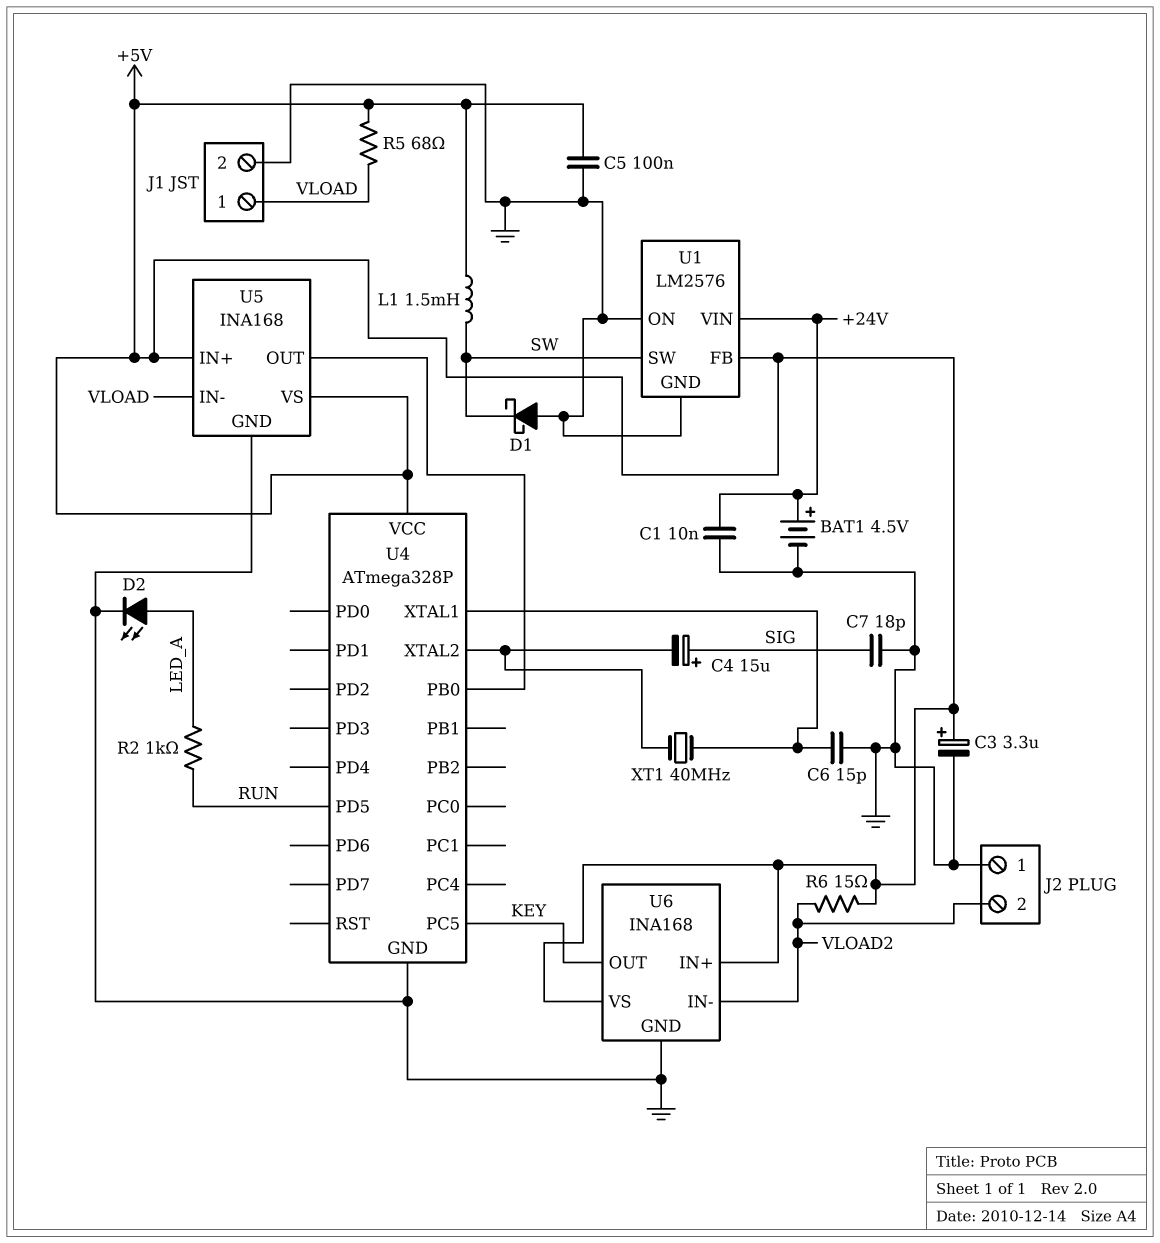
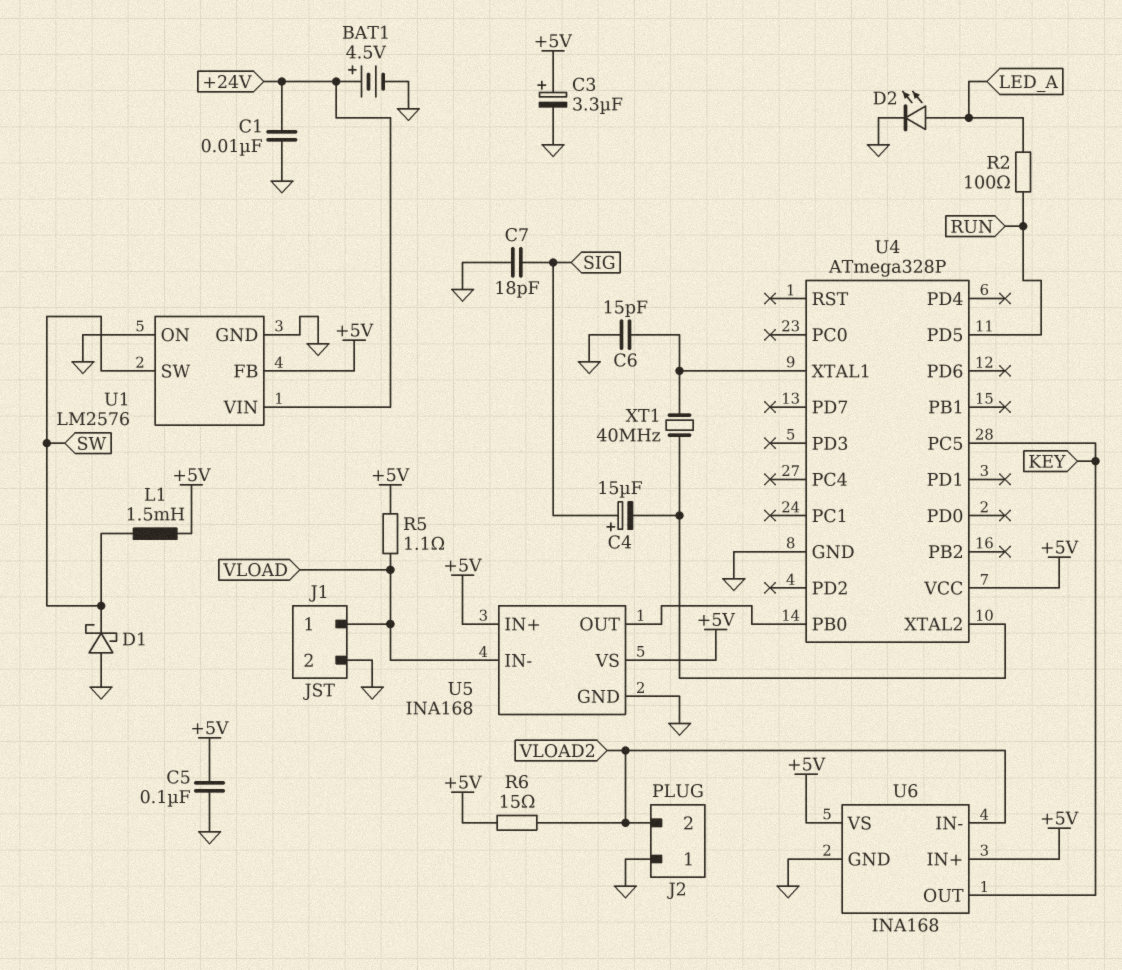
R2: 1k (LED_A, RUN) -> 100 (LED_A, RUN)
R5: 68 (+5V, VLOAD) -> 1.1 (+5V, VLOAD)

